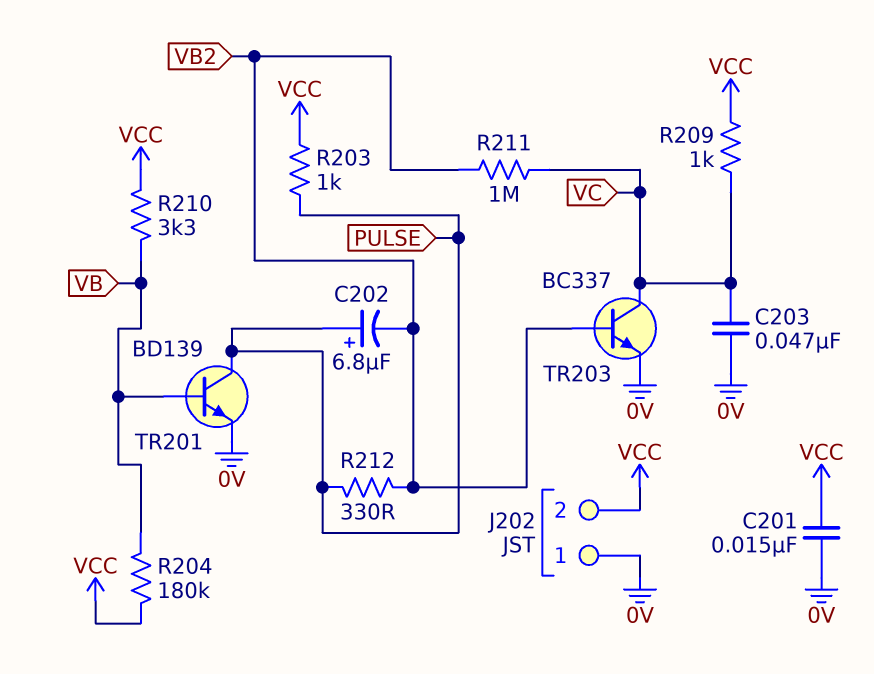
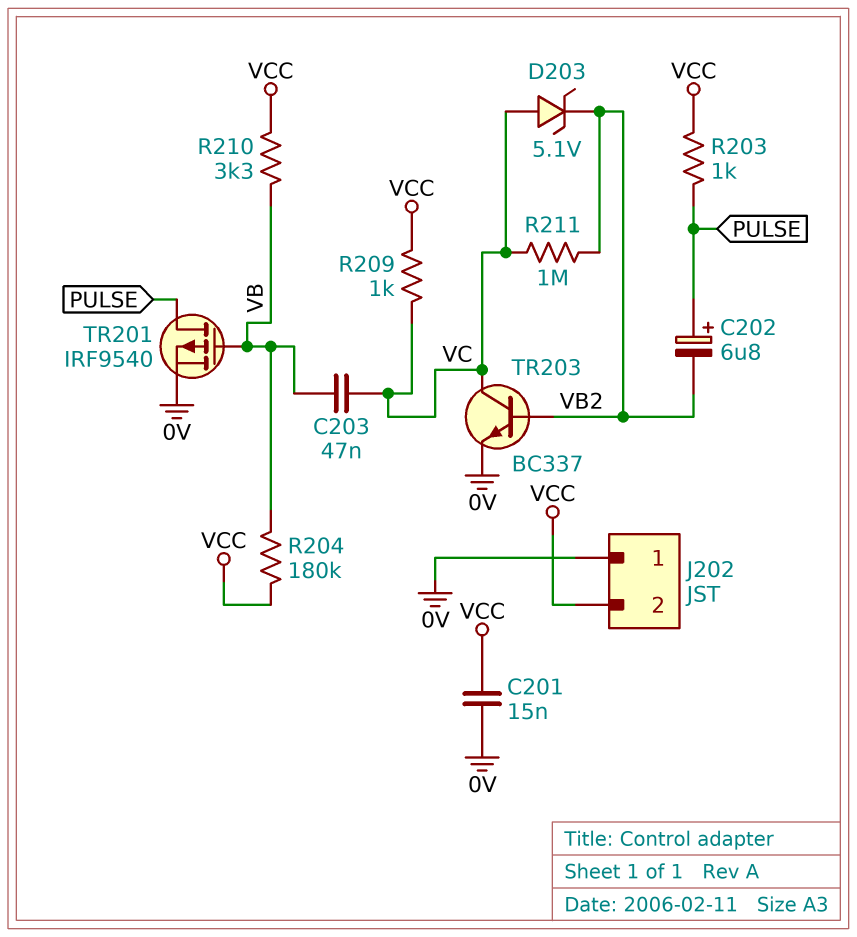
C203: 47nF (0V, VC) -> 47nF (VB, VC)
D203: none -> zener 5.1V (A VC, K VB2)
R212: 330 (PULSE, VB2) -> none
TR201: NPN BD139 (B VB, C PULSE, E 0V) -> PMOS IRF9540 (G VB, D PULSE, S 0V)

